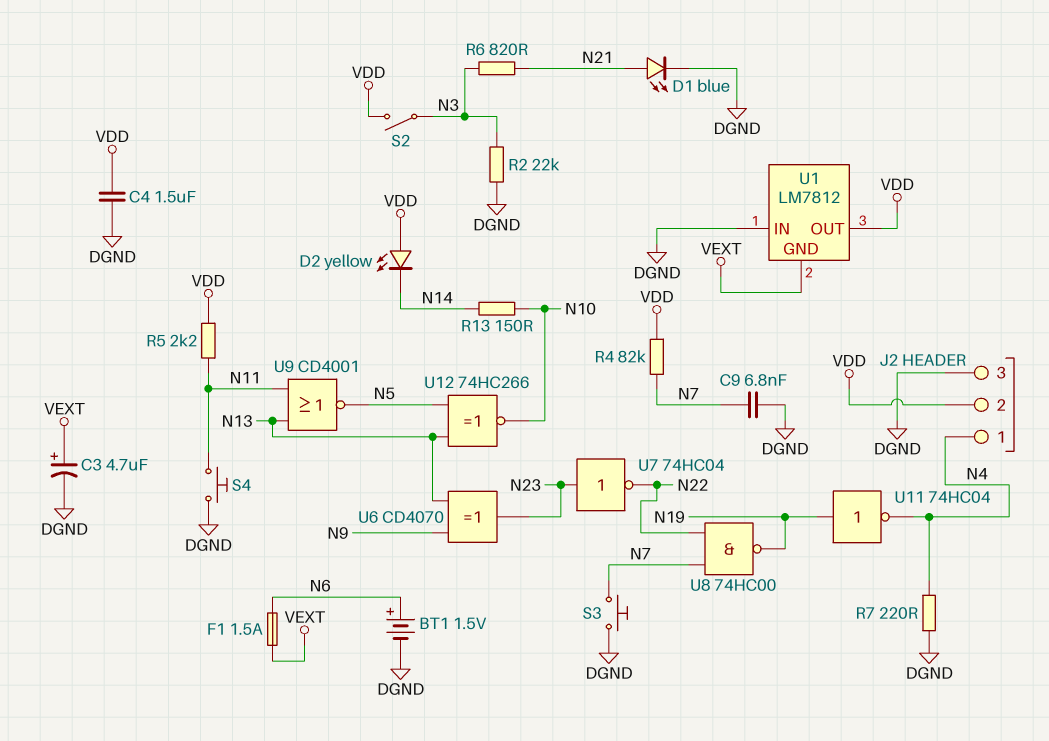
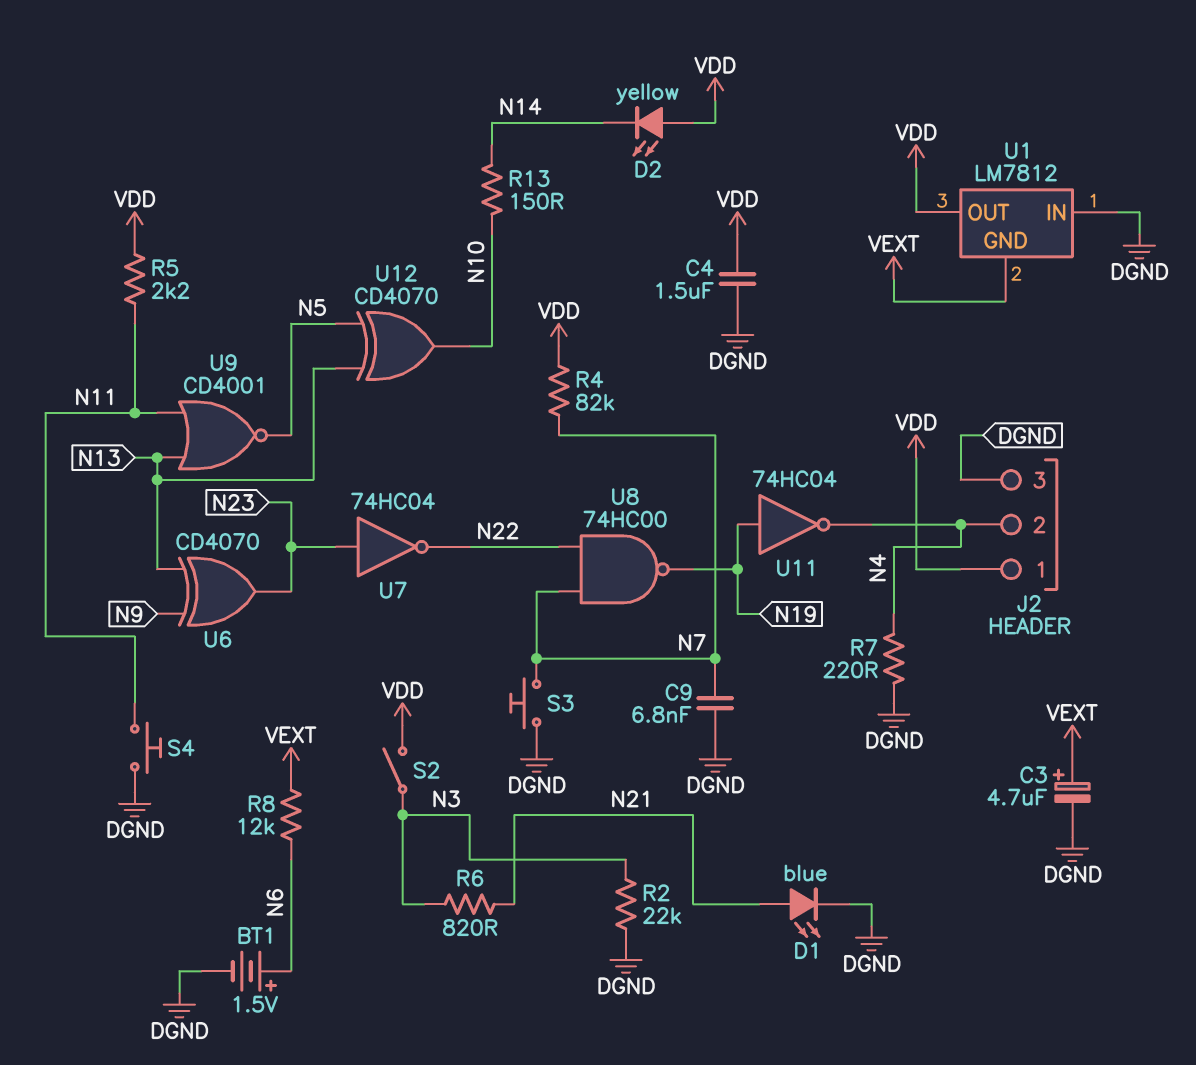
F1: 1.5A (N6, VEXT) -> none
J2 pin 1: N4 -> VDD
J2 pin 2: VDD -> N4
R8: none -> 12k (N6, VEXT)
U12: XNOR 74HC266 (in N5, in N13, out N10) -> XOR CD4070 (in N5, in N13, out N10)

